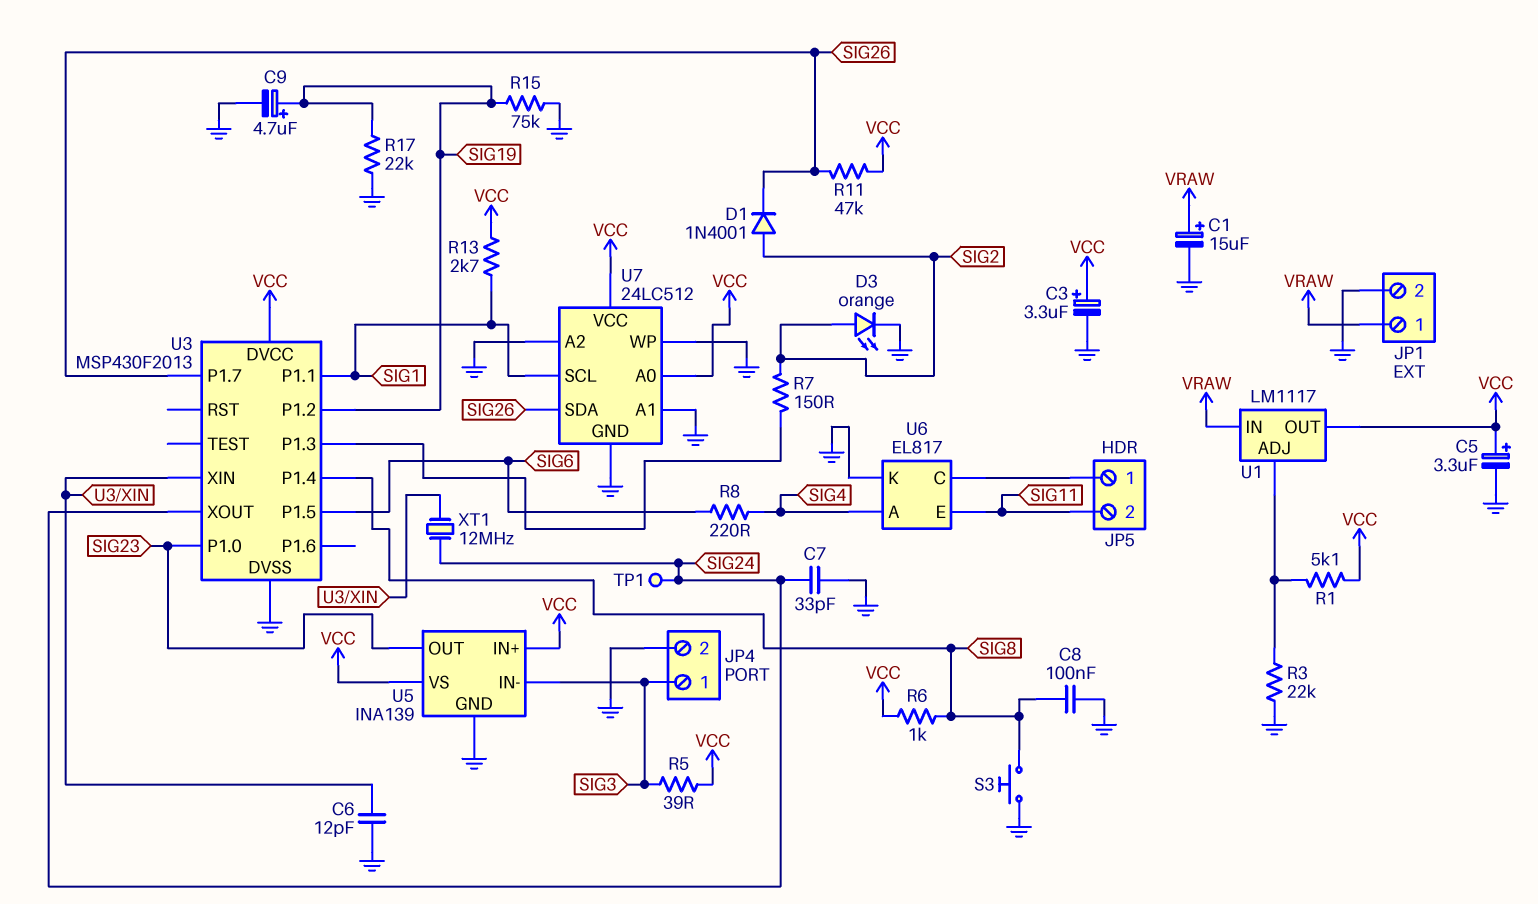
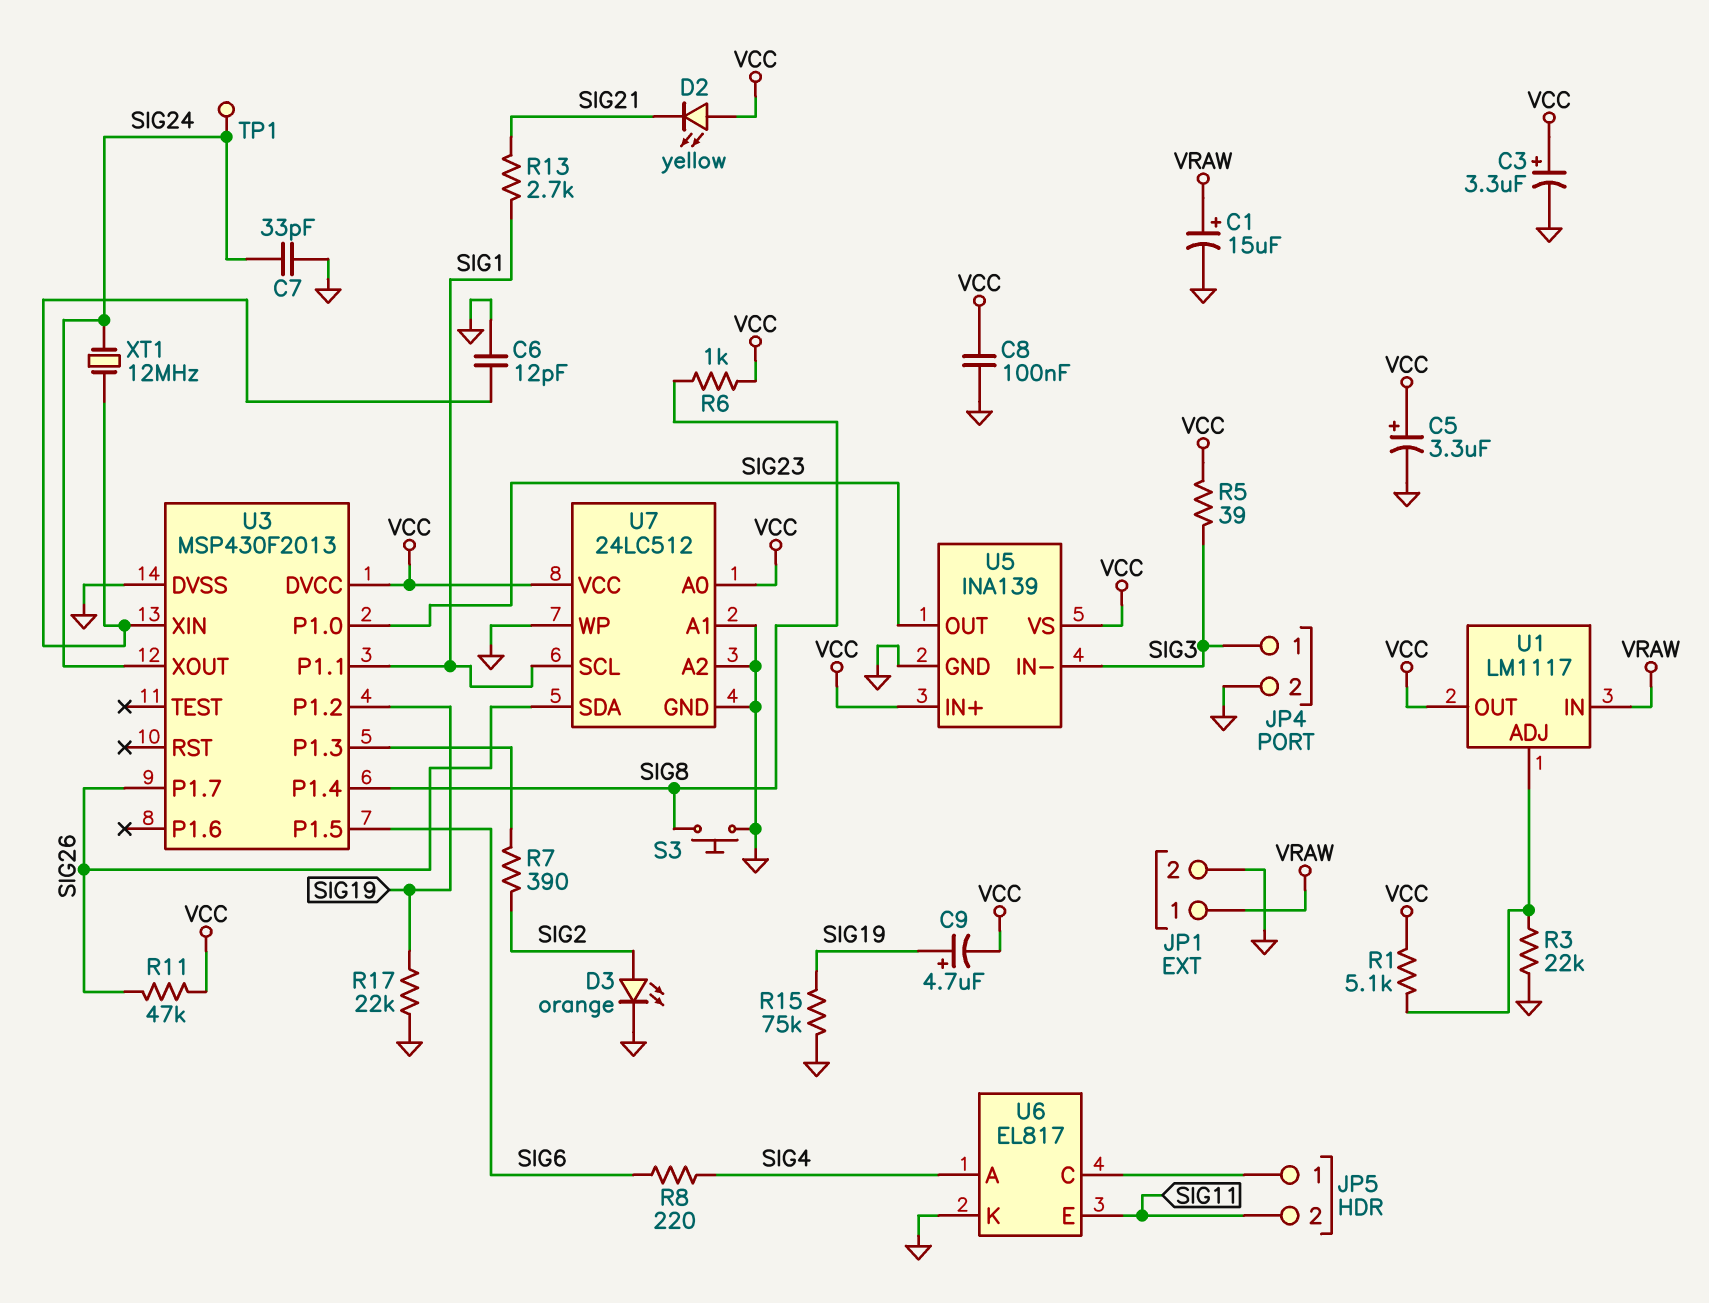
C8: 100nF (GND, SIG8) -> 100nF (GND, VCC)
C9: 4.7uF (plus SIG19, minus GND) -> 4.7uF (plus SIG19, minus VCC)
D1: diode 1N4001 (A SIG2, K SIG26) -> none
D2: none -> LED yellow (A VCC, K SIG21)
R7: 150 (SIG2, U3/P1.3) -> 390 (SIG2, U3/P1.3)
R13: 2.7k (SIG1, VCC) -> 2.7k (SIG1, SIG21)

